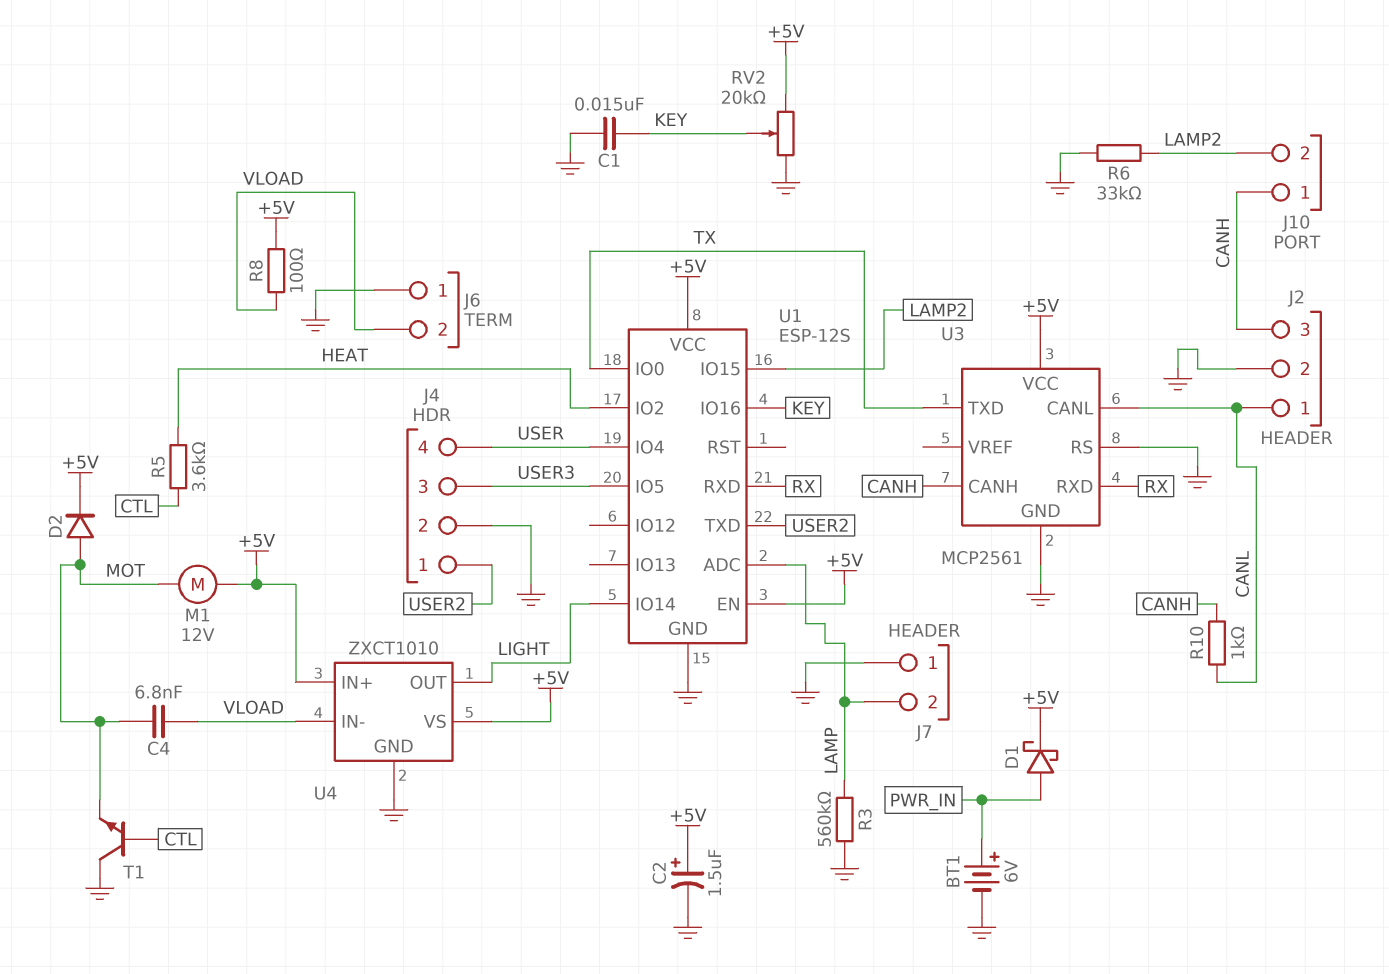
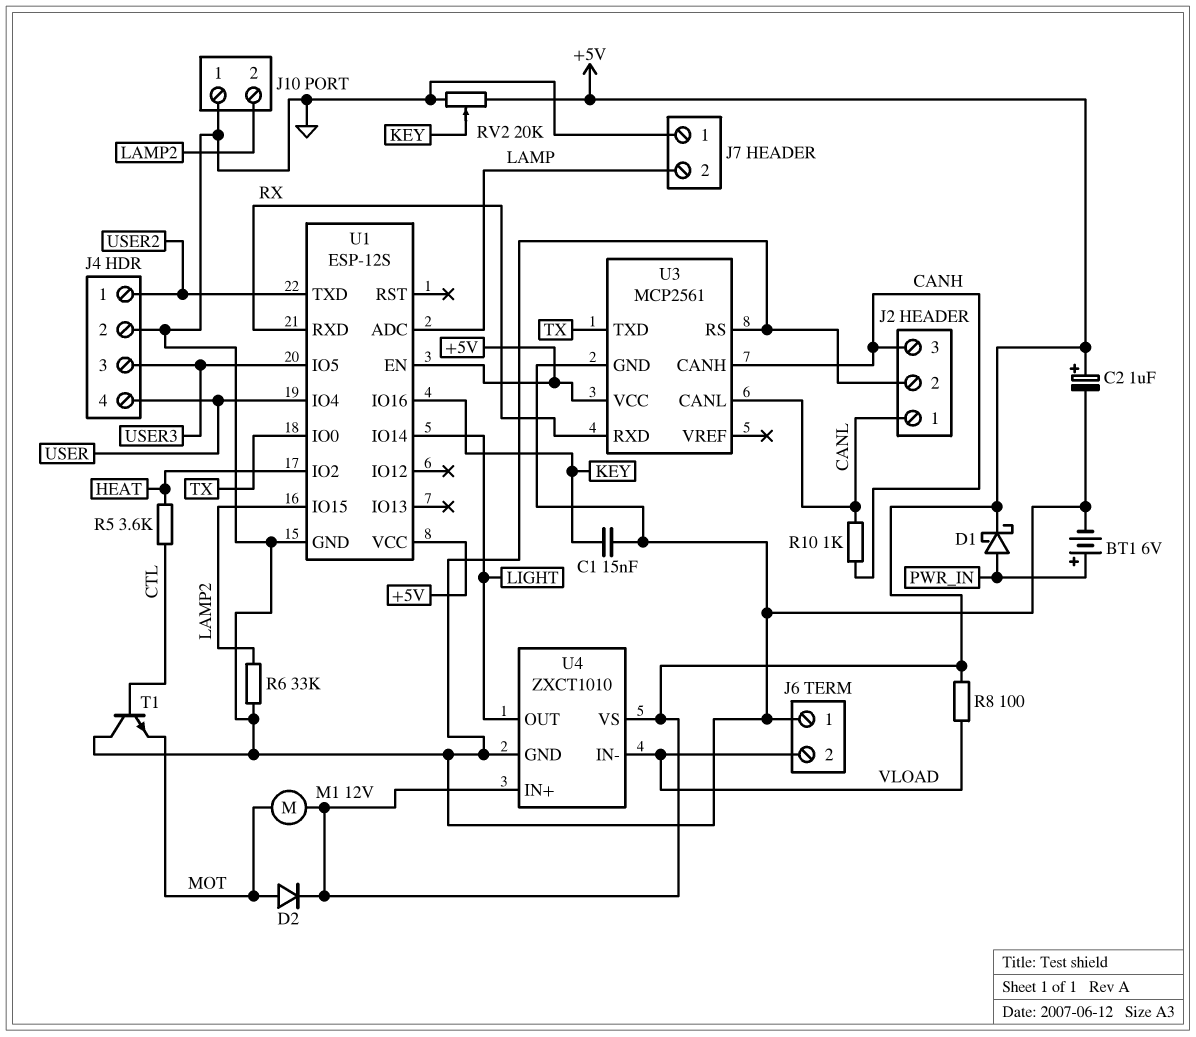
C2: 1.5uF (plus +5V, minus GND) -> 1uF (plus +5V, minus GND)
C4: 6.8nF (MOT, VLOAD) -> none
J10 pin 1: CANH -> GND
R3: 560k (GND, LAMP) -> none

